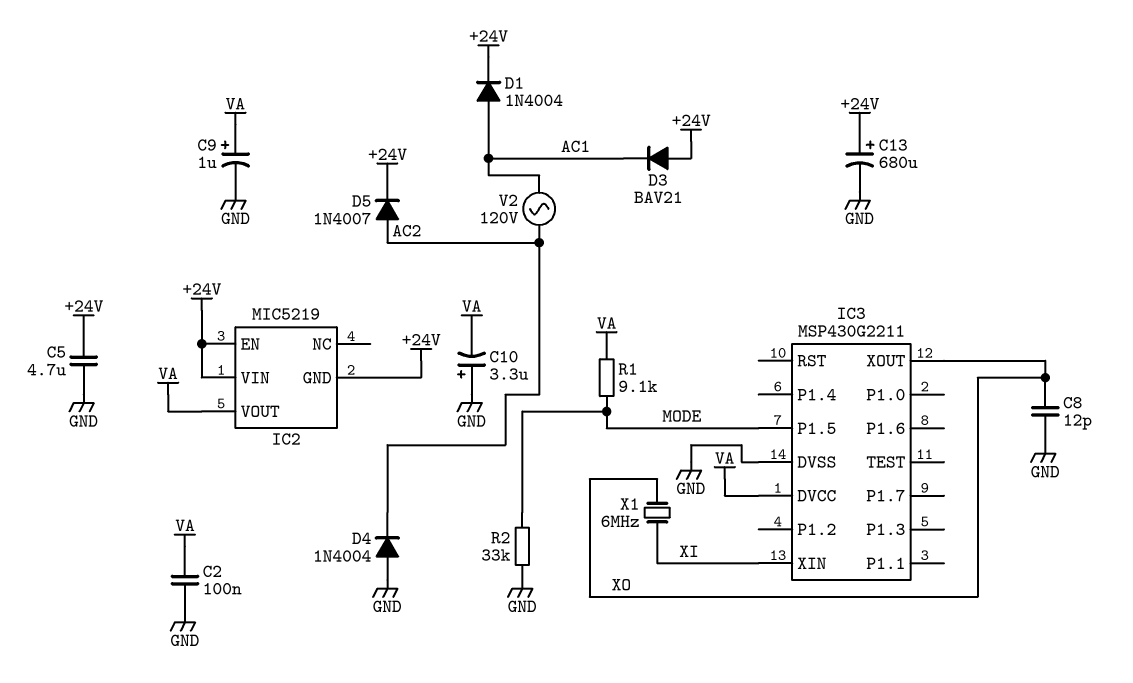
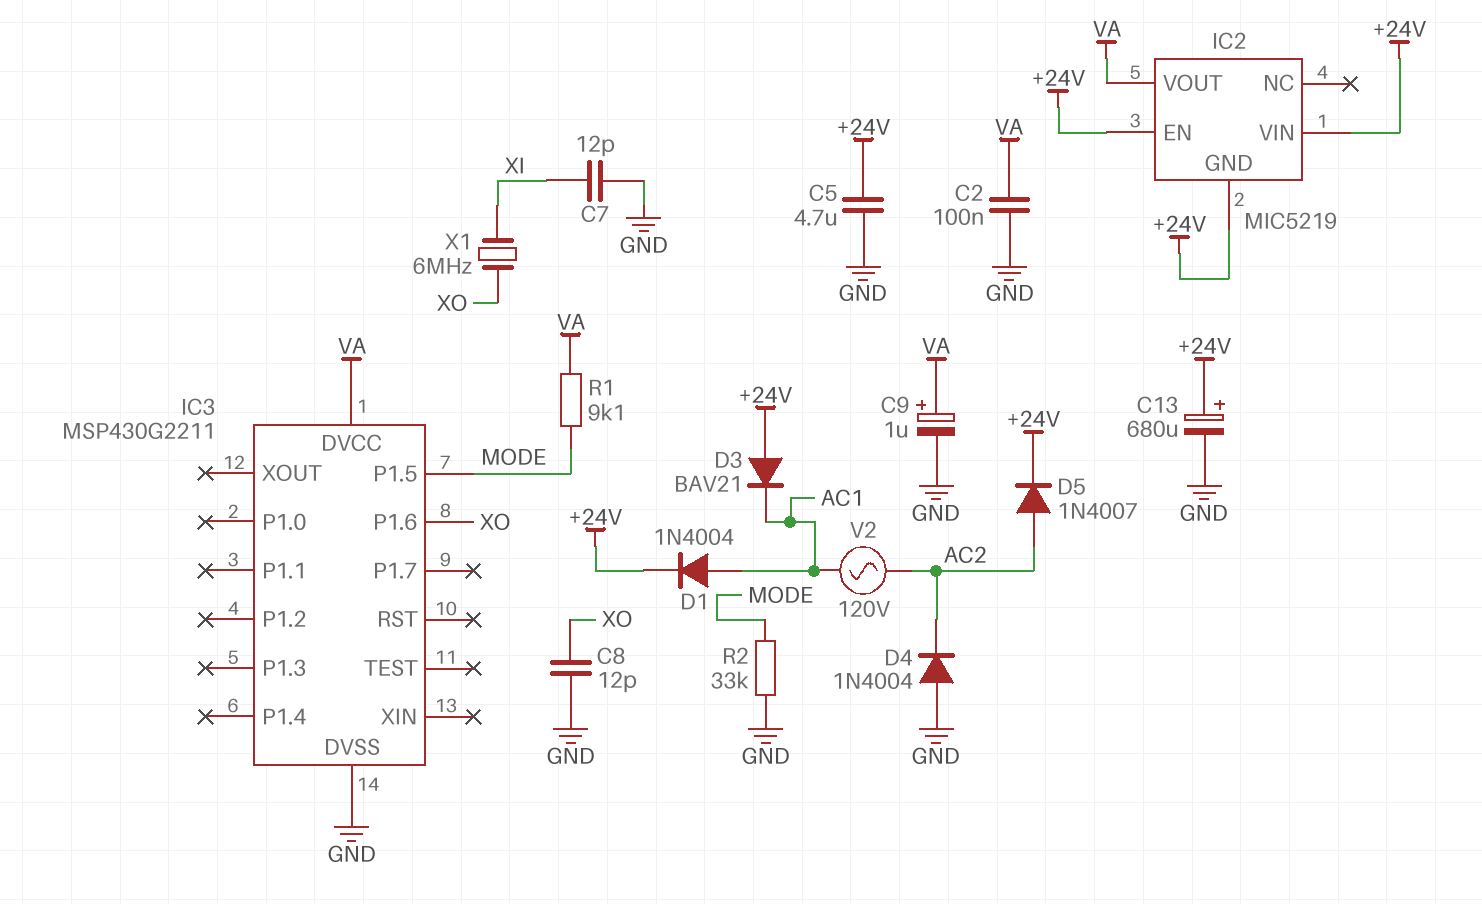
C7: none -> 12pF (GND, XI)
C10: 3.3uF (plus GND, minus VA) -> none
IC3 pin P1.6: none -> XO
IC3 pin XIN: XI -> none
IC3 pin XOUT: XO -> none

